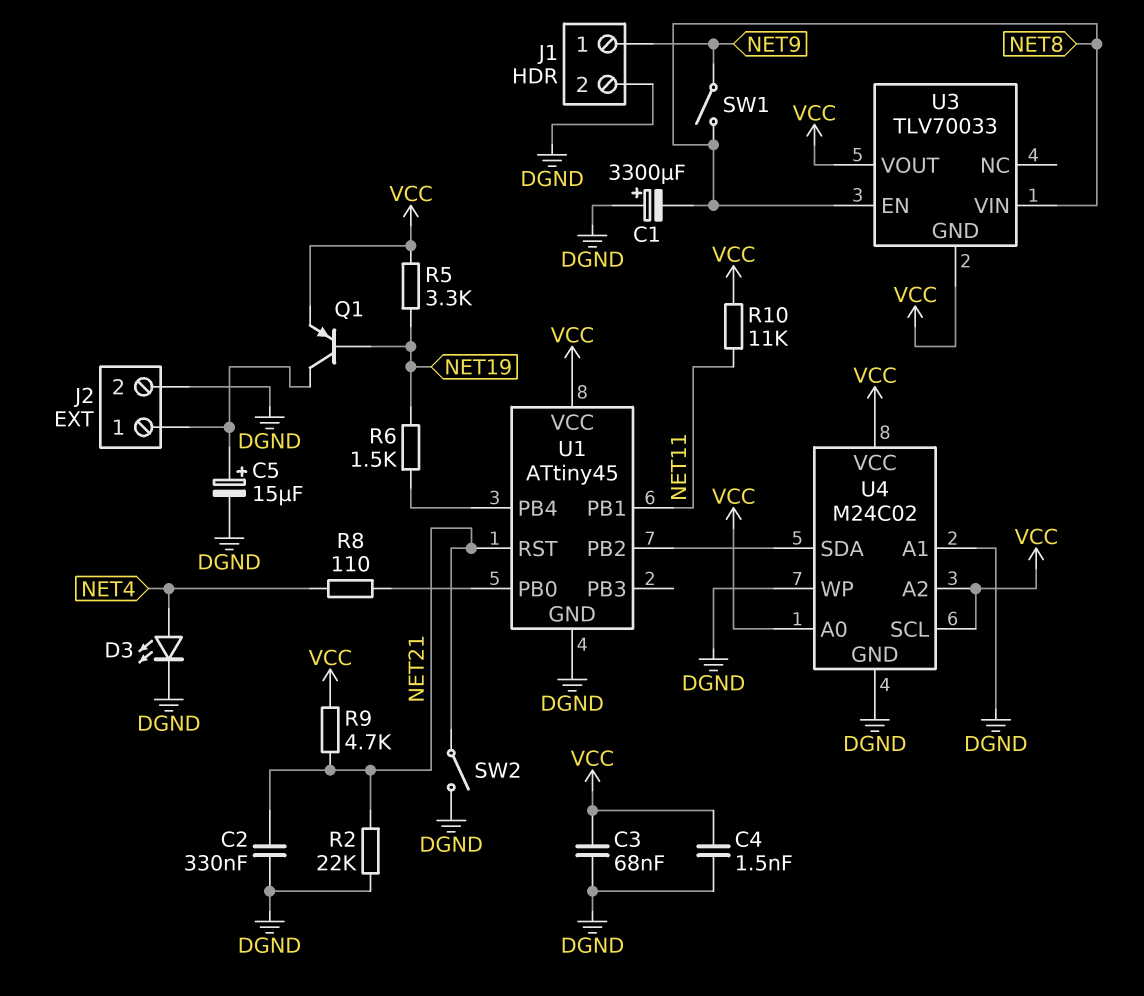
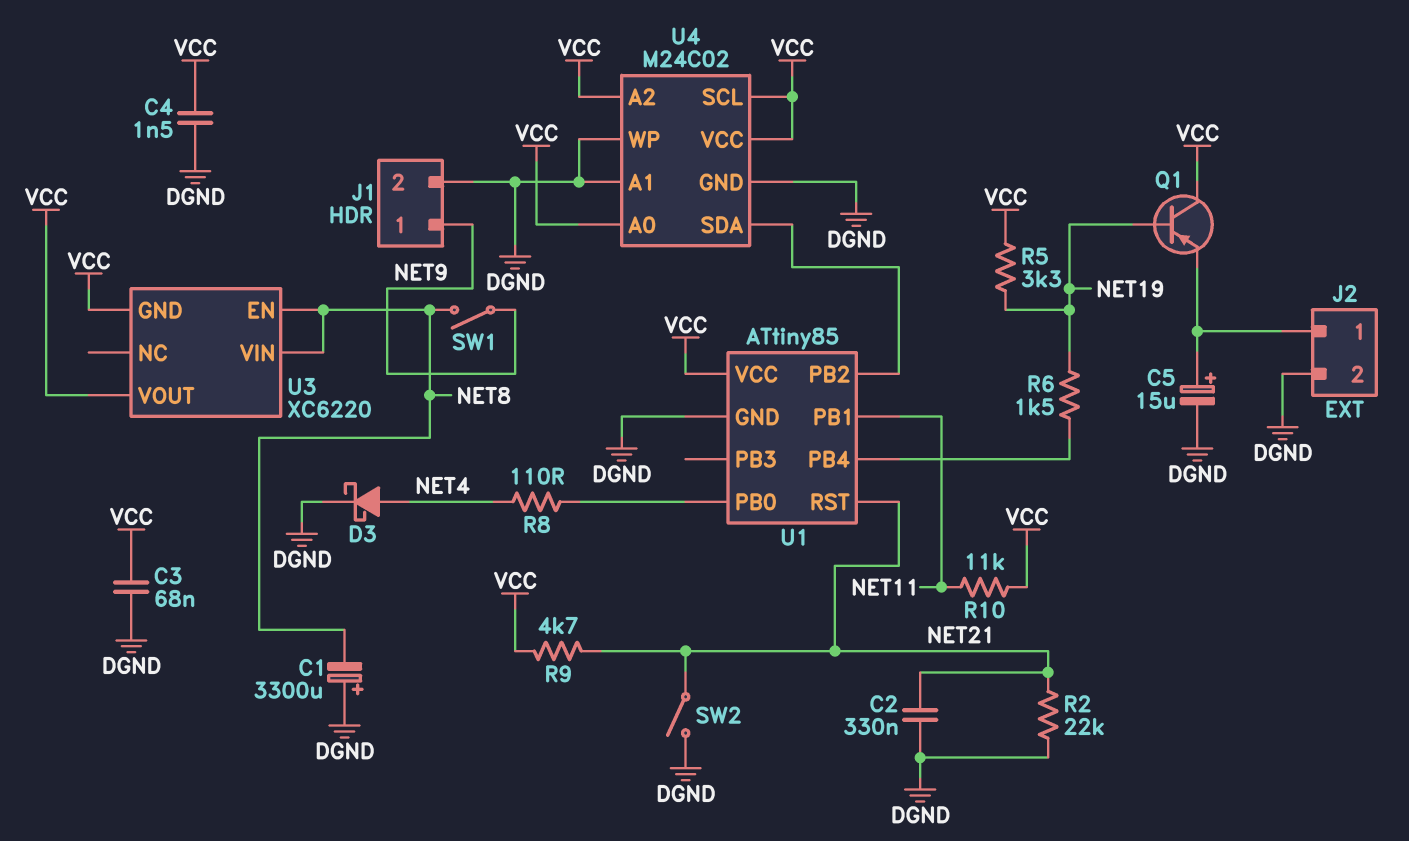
D3: LED (A NET4, K DGND) -> schottky (A NET4, K DGND)
Q1: PNP (B NET19, C J2/1, E VCC) -> PNP (B NET19, C VCC, E J2/1)
U1: ATtiny45 -> ATtiny85
U3: TLV70033 -> XC6220

